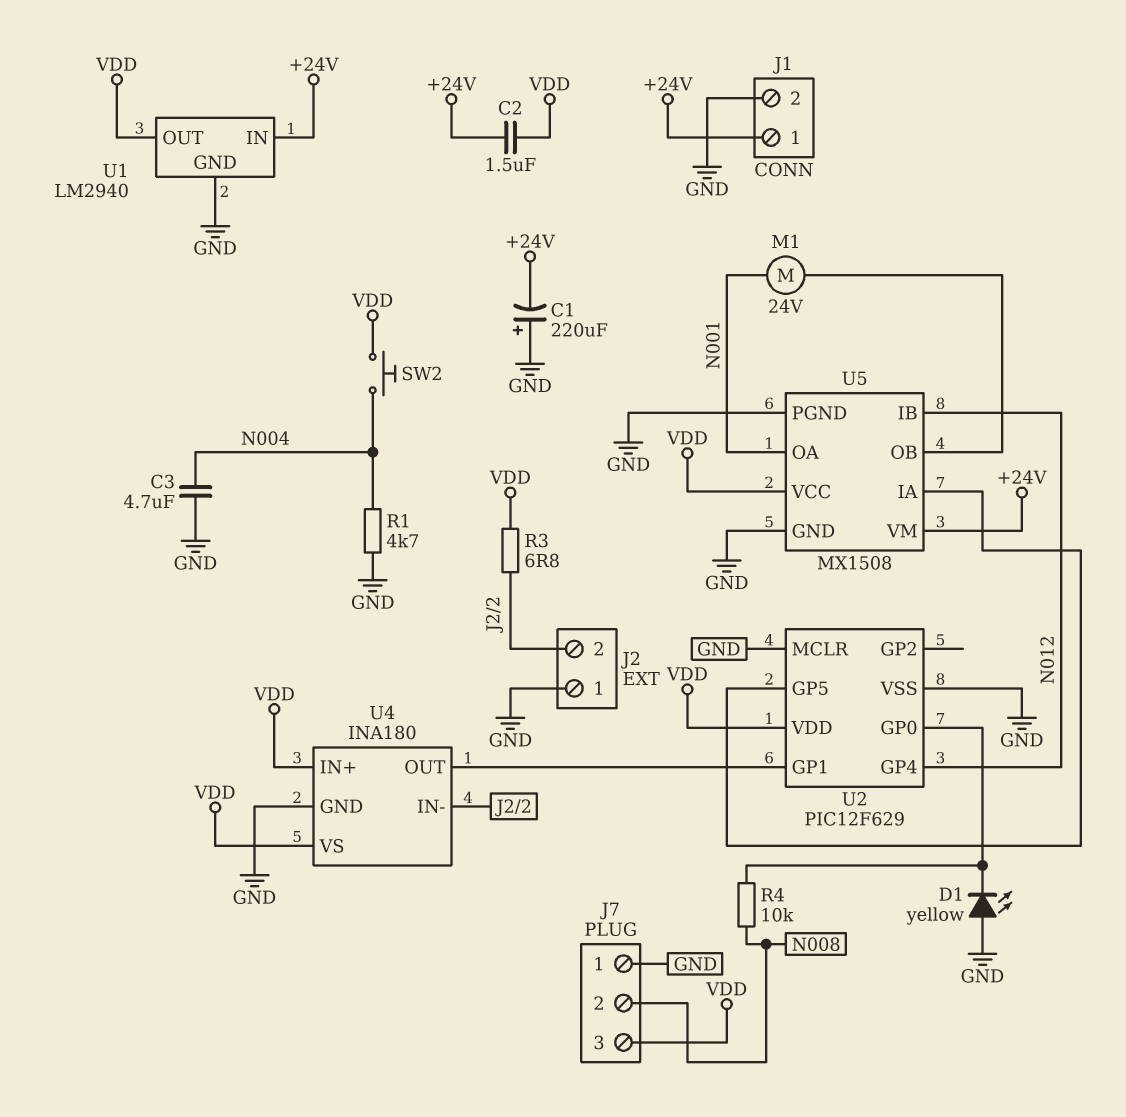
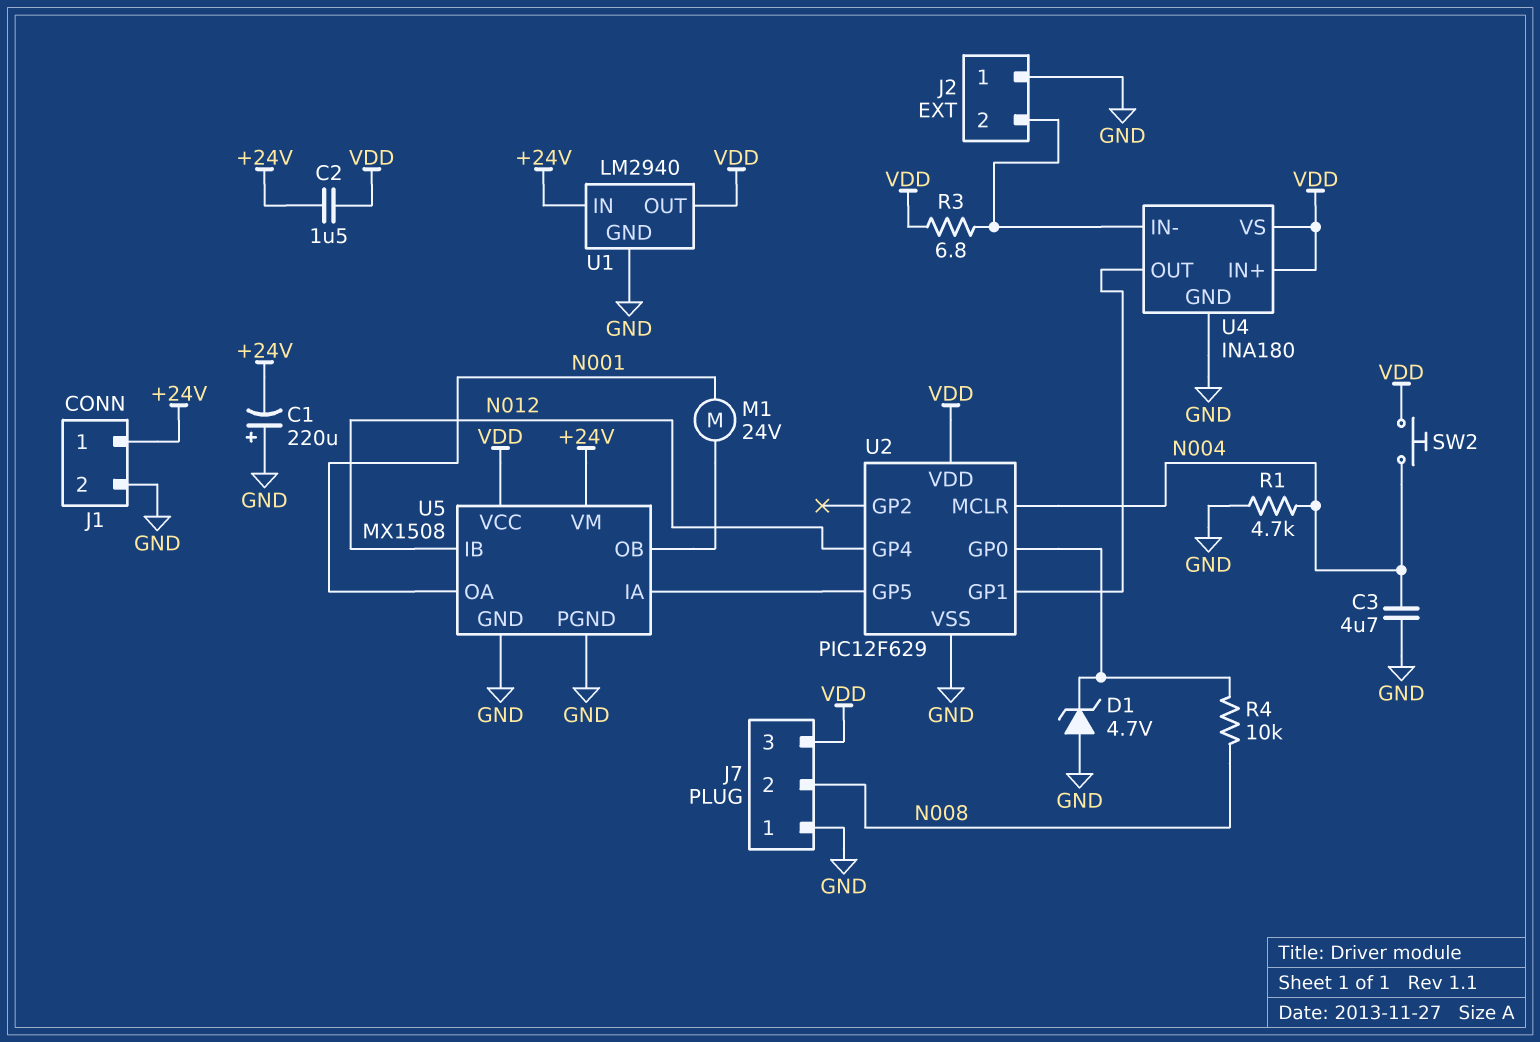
D1: LED yellow (A GND, K U2/GP0) -> zener 4.7V (A GND, K U2/GP0)
U2 pin MCLR: GND -> N004

